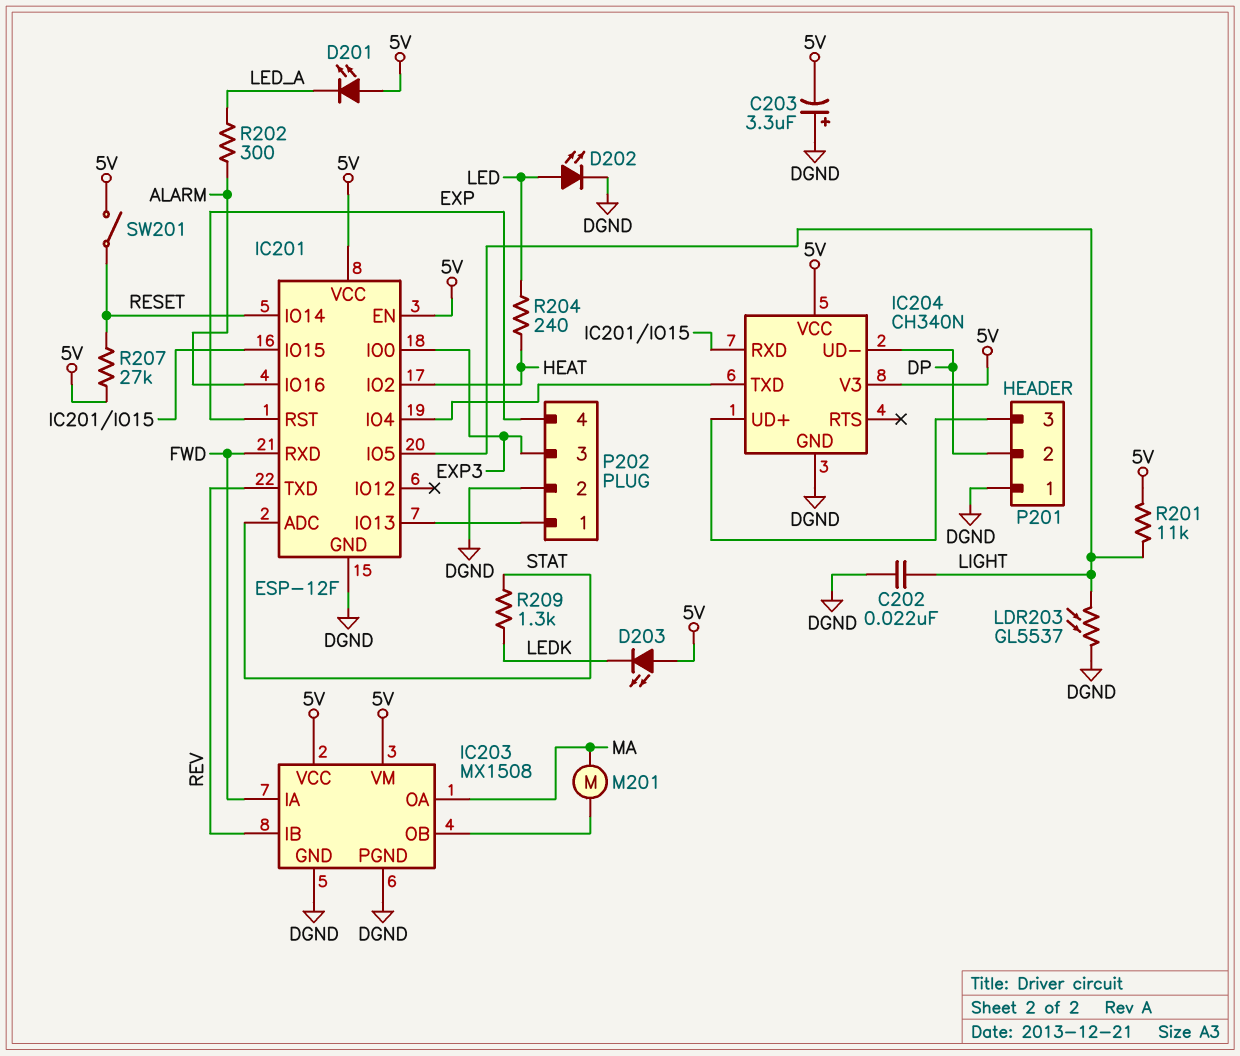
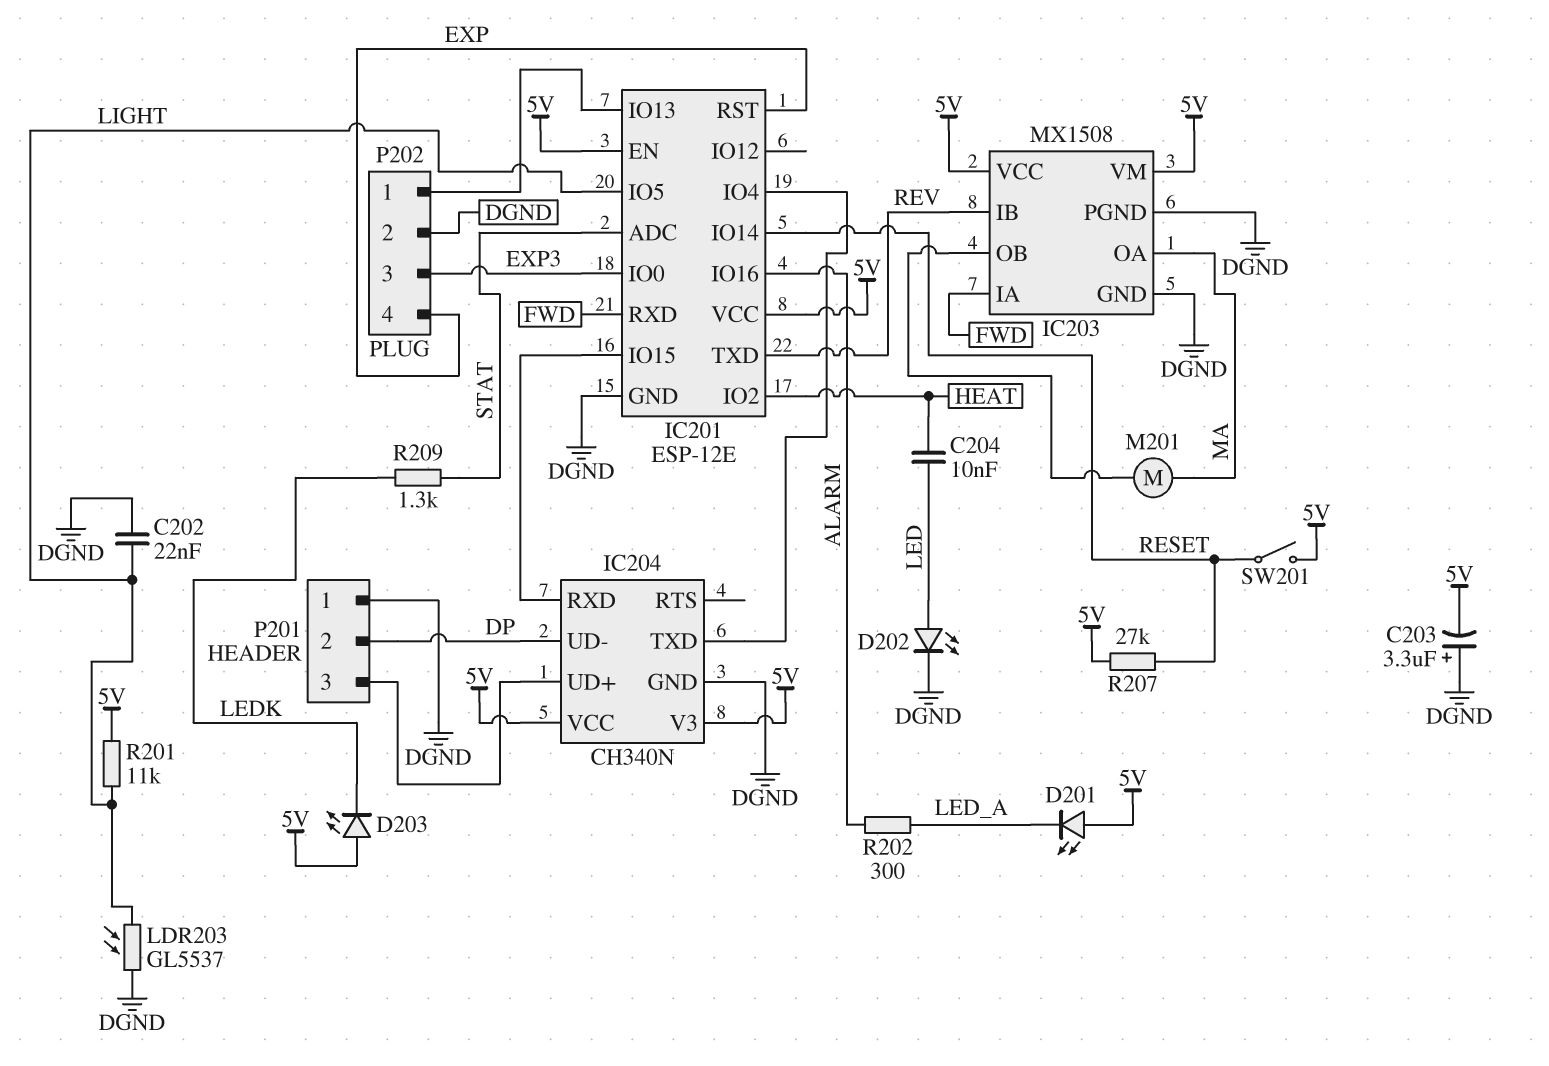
C204: none -> 10nF (HEAT, LED)
IC201: ESP-12F -> ESP-12E
R204: 240 (HEAT, LED) -> none

